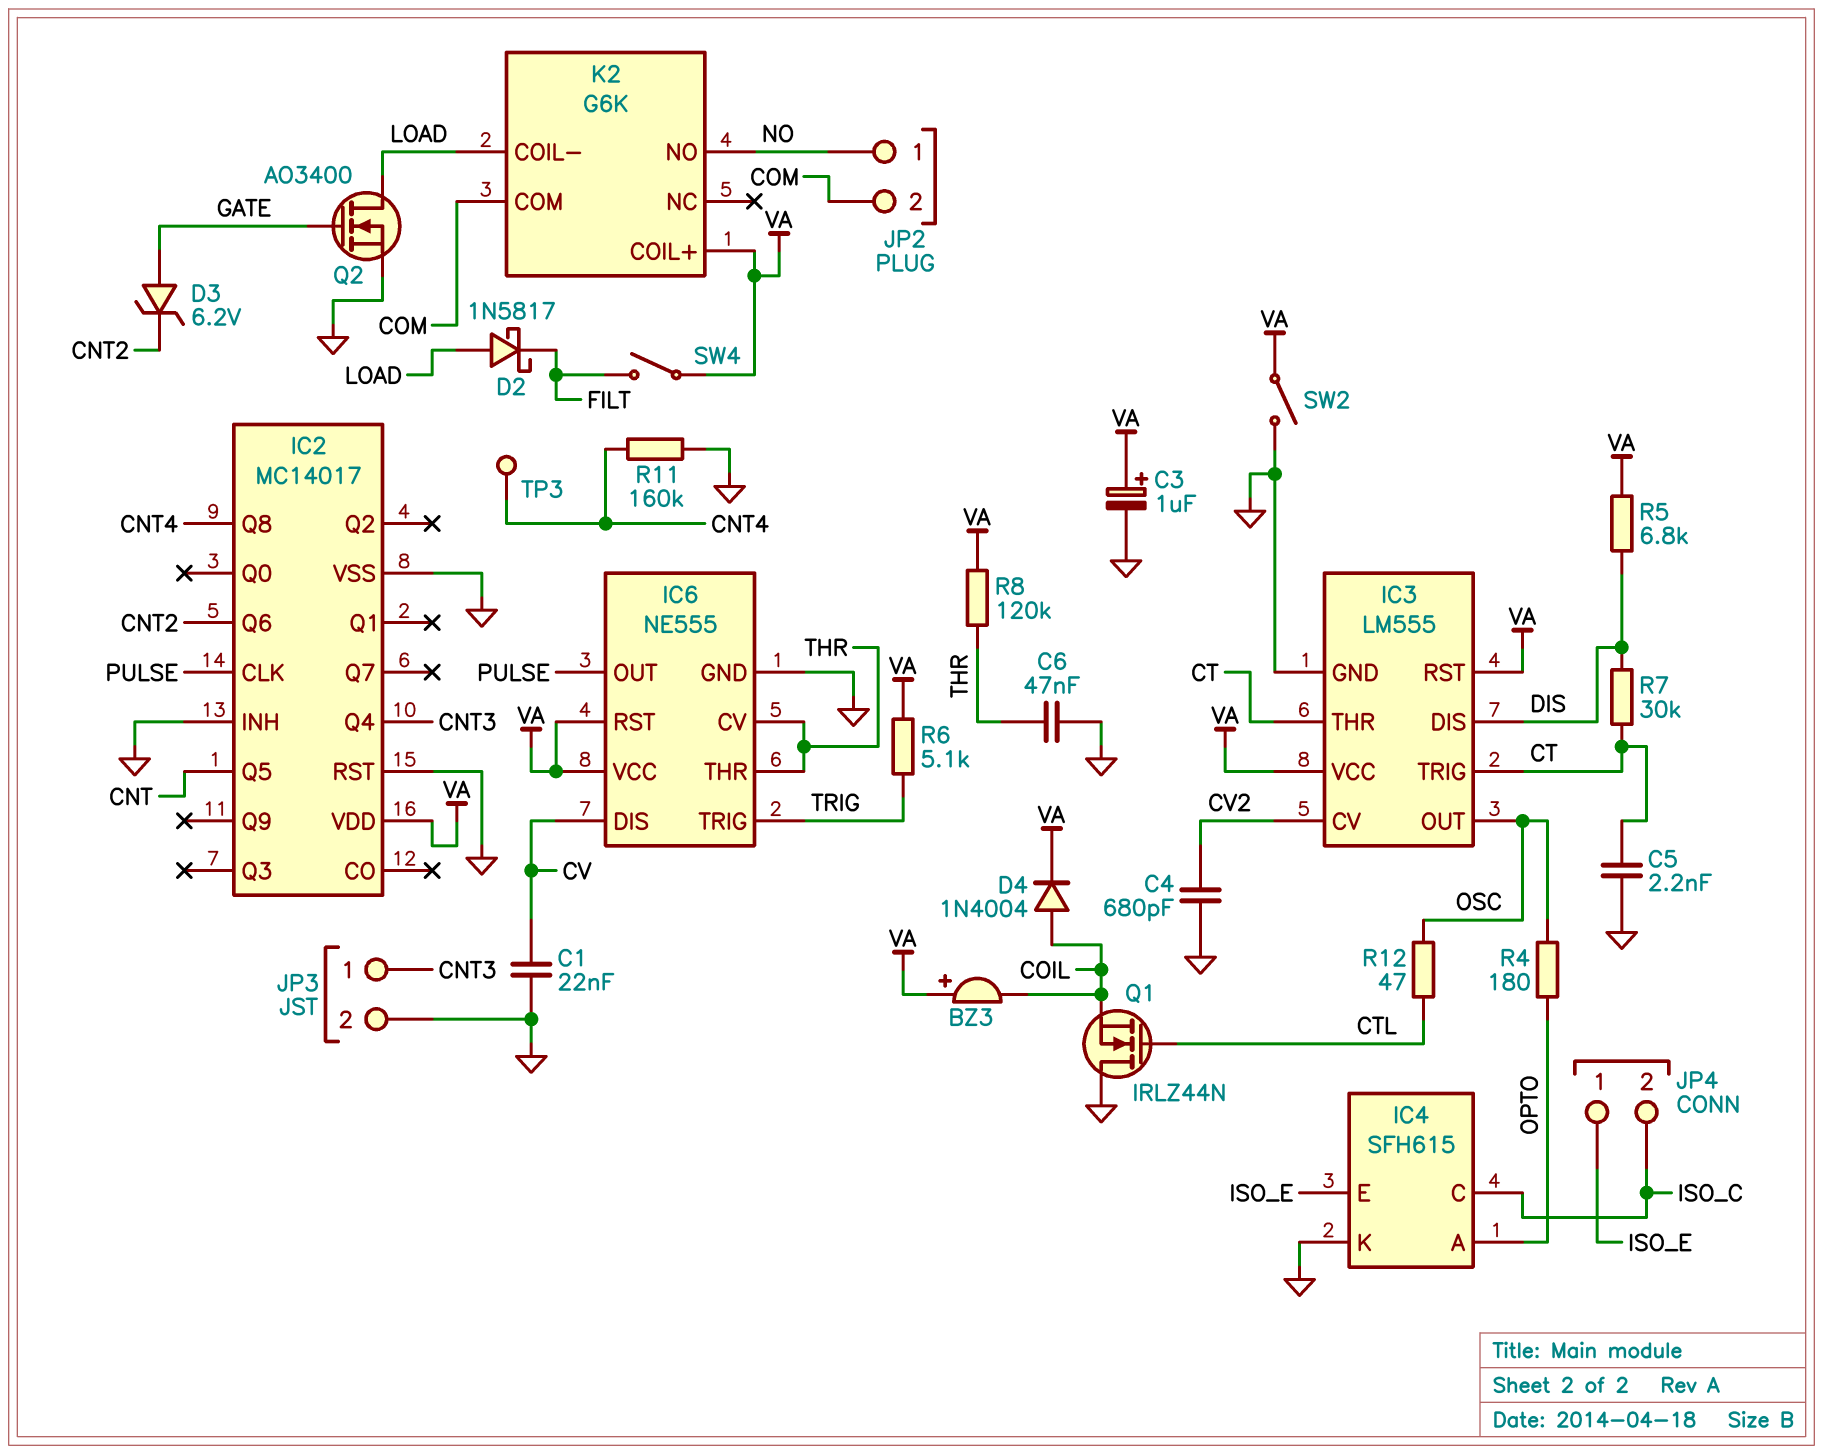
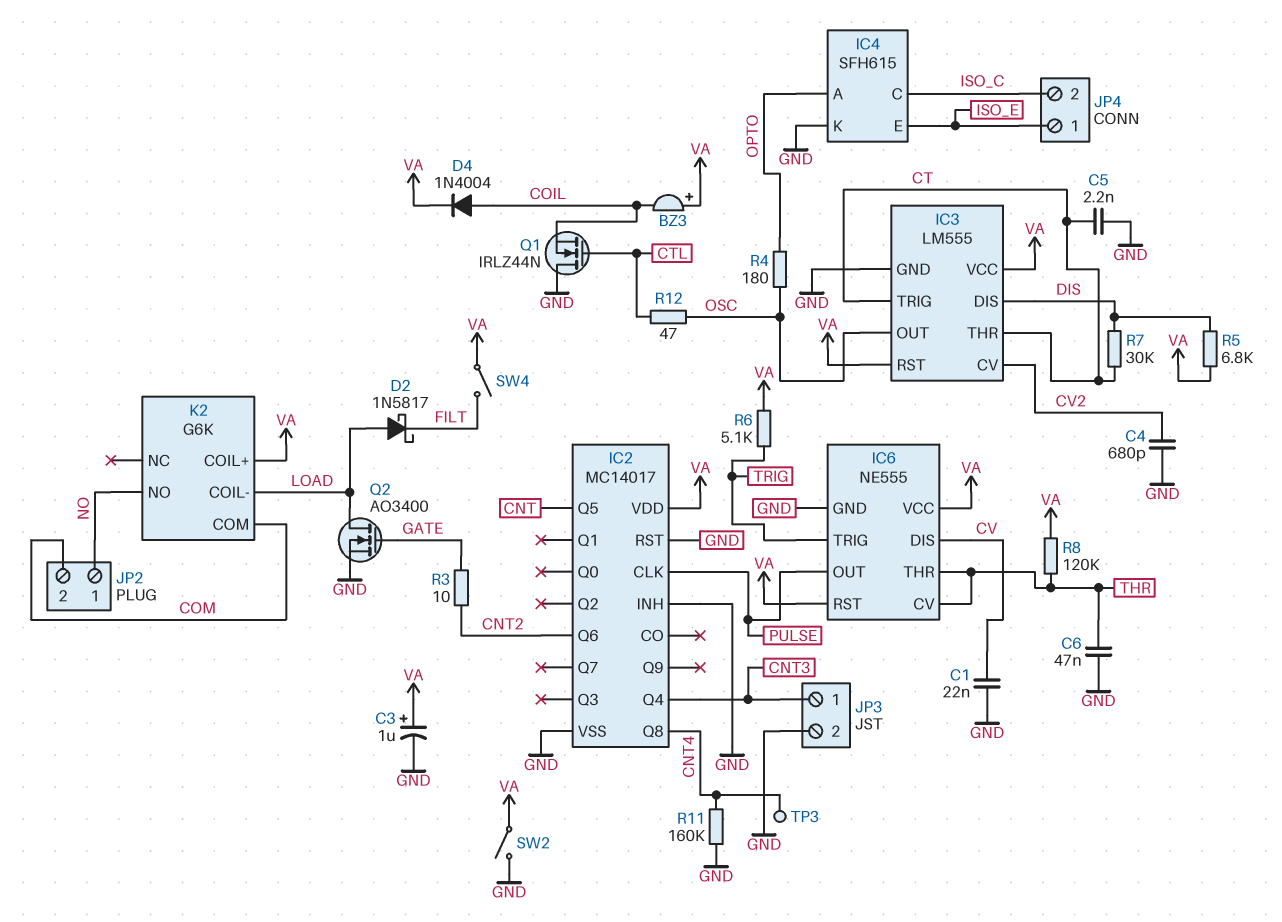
D3: zener 6.2V (A GATE, K CNT2) -> none
R3: none -> 10 (CNT2, GATE)

